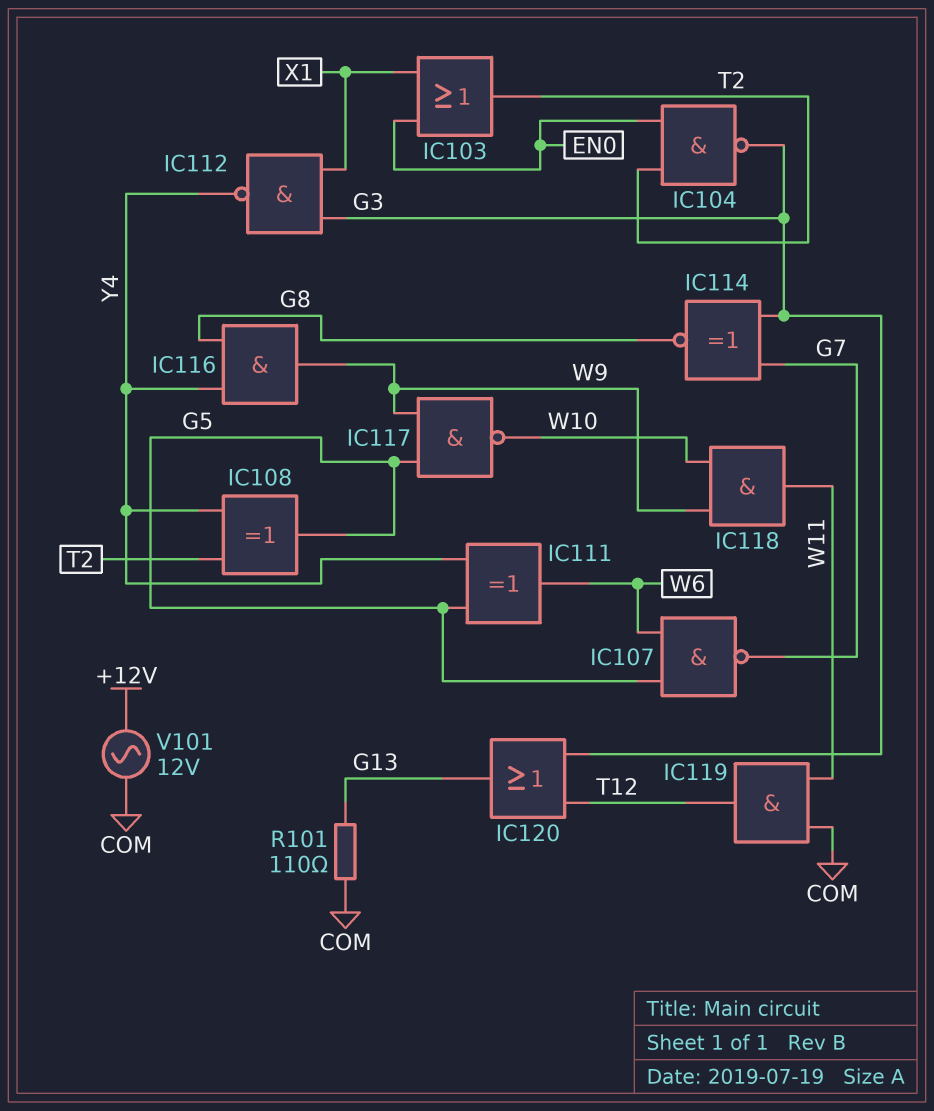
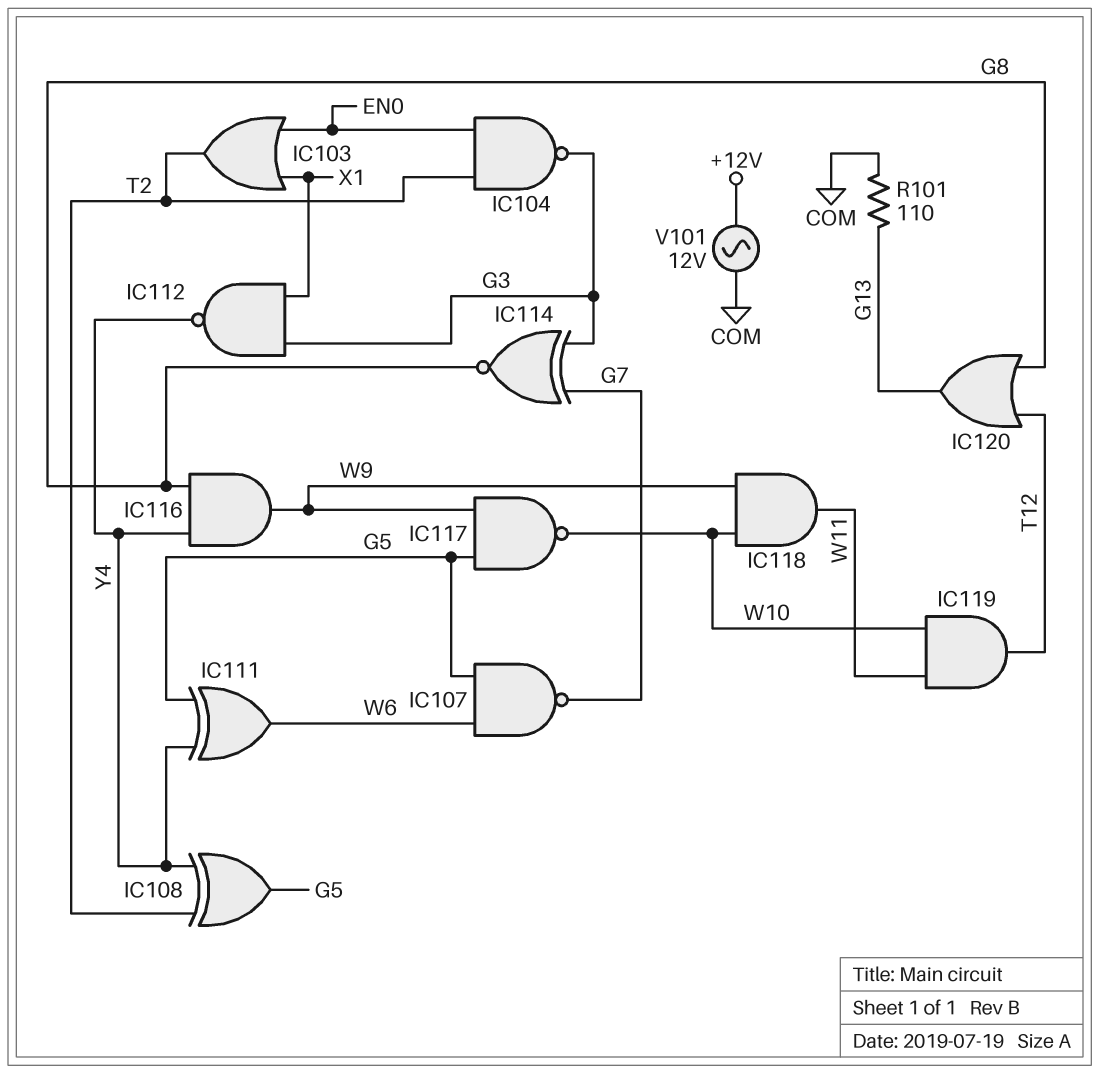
IC119: AND (in COM, in W11, out T12) -> AND (in W10, in W11, out T12)
IC120: OR (in G3, in T12, out G13) -> OR (in G8, in T12, out G13)

